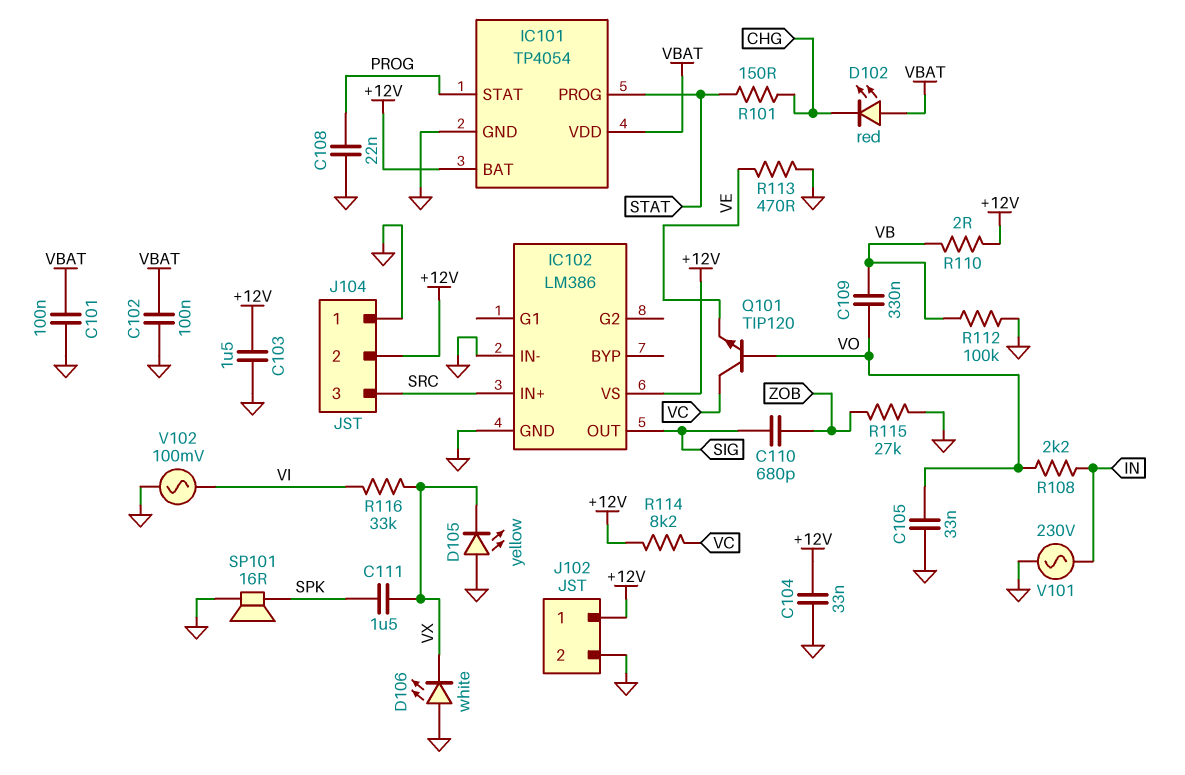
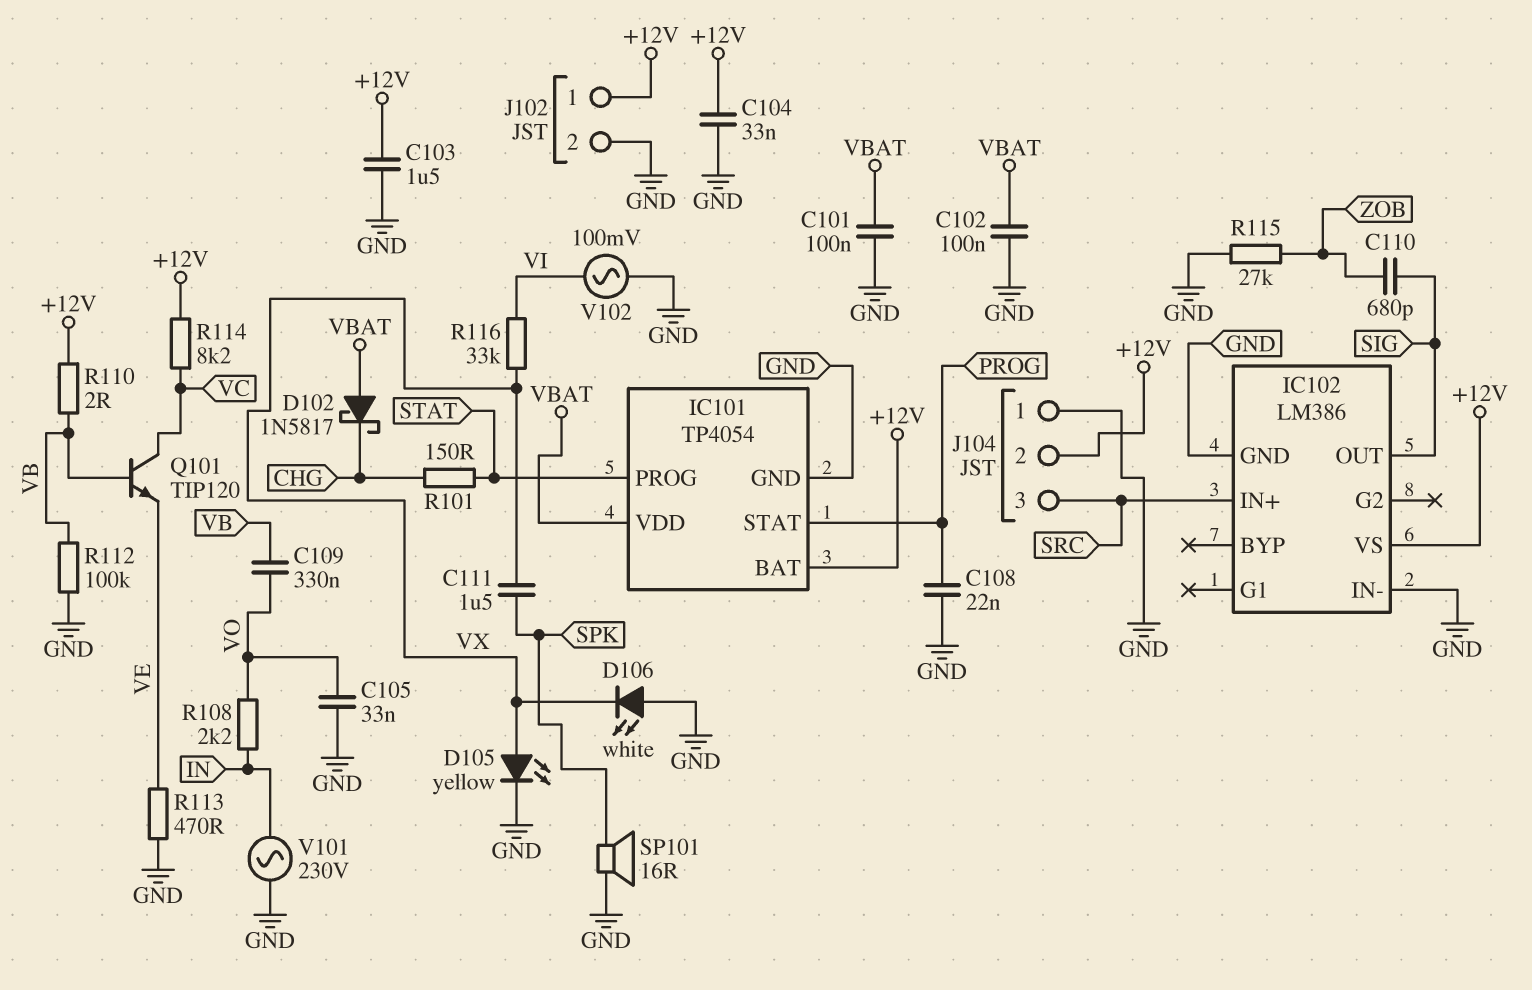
D102: LED red (A VBAT, K CHG) -> schottky 1N5817 (A VBAT, K CHG)
D105: LED yellow (A GND, K VX) -> LED yellow (A VX, K GND)
Q101: NPN TIP120 (B VO, C VC, E VE) -> NPN TIP120 (B VB, C VC, E VE)

